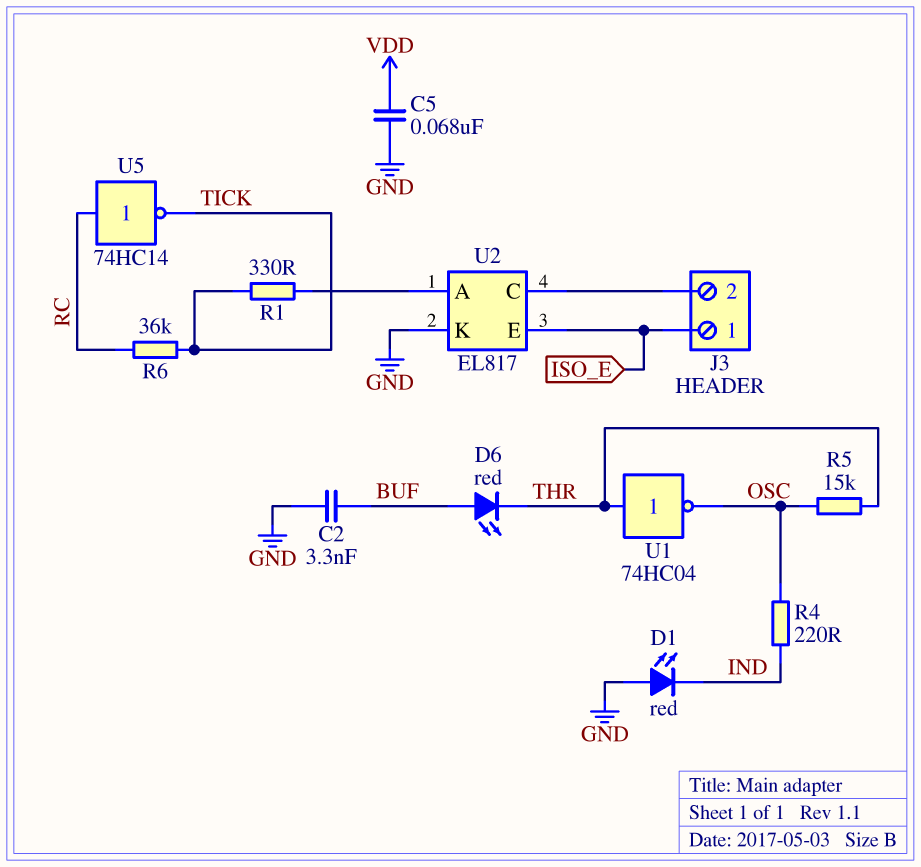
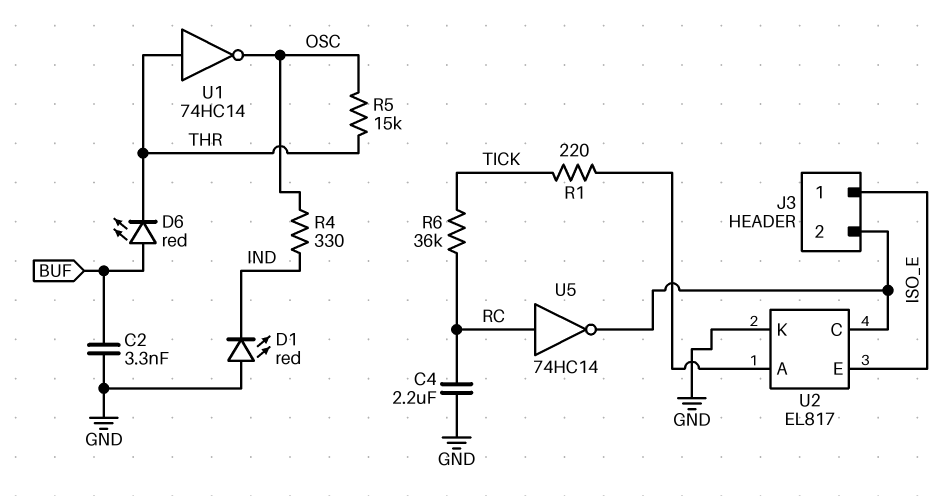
C4: none -> 2.2uF (GND, RC)
C5: 68nF (GND, VDD) -> none
R1: 330 (TICK, U2/A) -> 220 (TICK, U2/A)
R4: 220 (IND, OSC) -> 330 (IND, OSC)
U1: NOT 74HC04 (in THR, out OSC) -> NOT 74HC14 (in THR, out OSC)
U5: NOT 74HC14 (in RC, out TICK) -> NOT 74HC14 (in RC, out J3/2)

